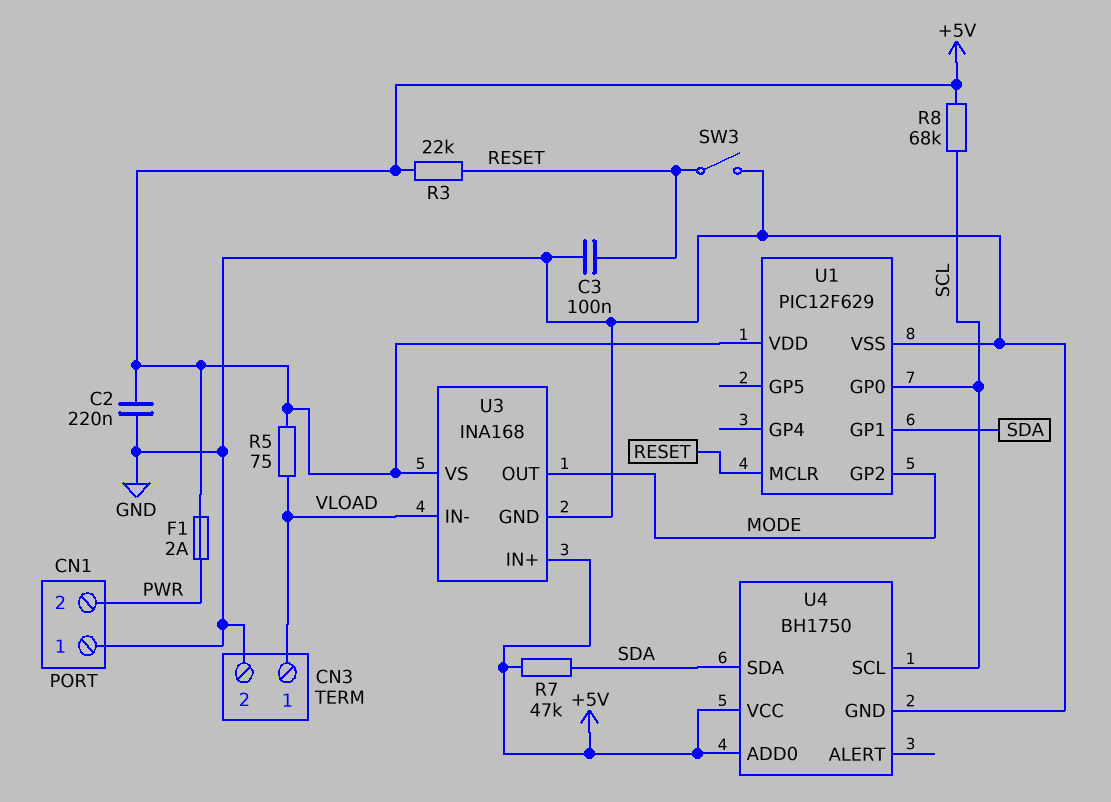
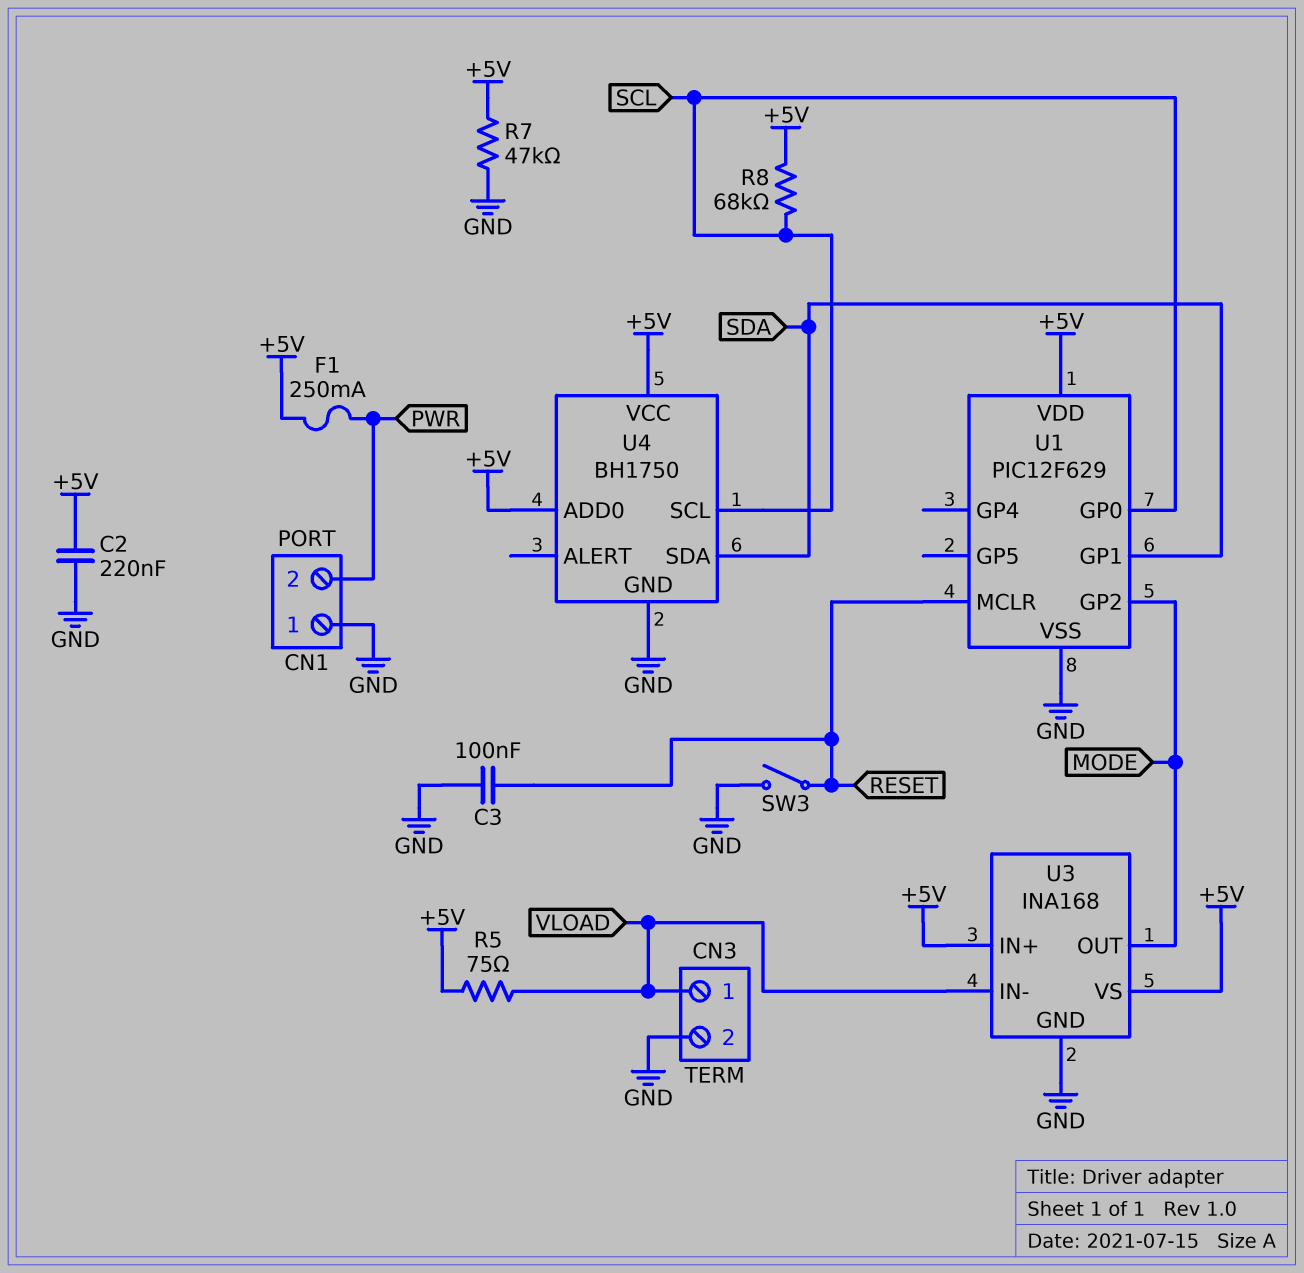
F1: 2A (+5V, PWR) -> 250mA (+5V, PWR)
R3: 22k (+5V, RESET) -> none
R7: 47k (+5V, SDA) -> 47k (+5V, GND)

